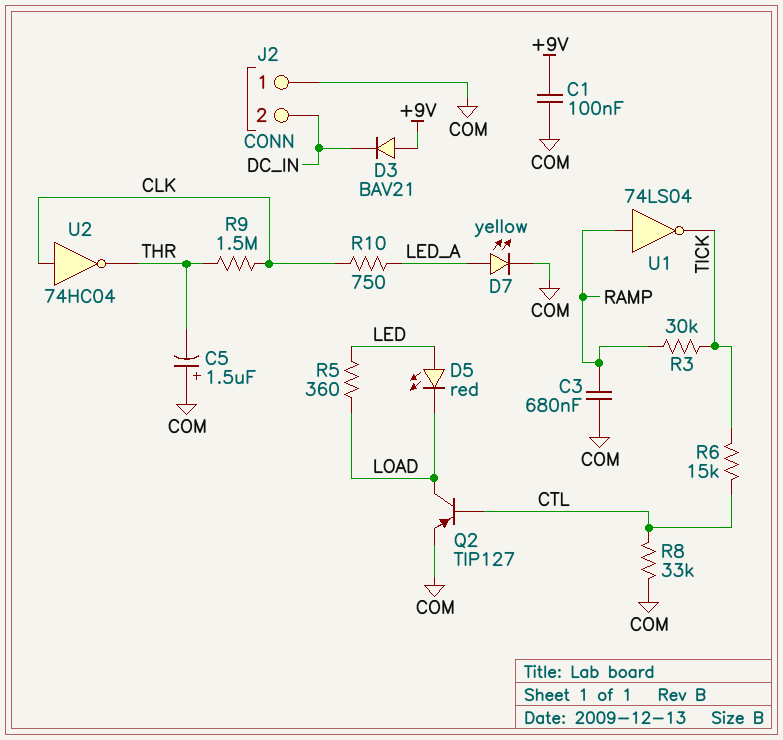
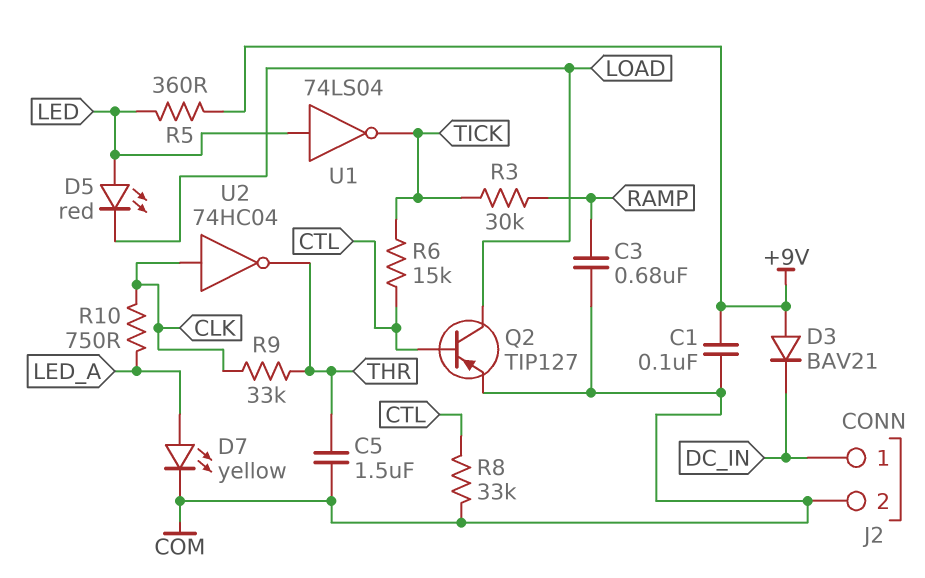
C5: 1.5uF (plus COM, minus THR) -> 1.5uF (COM, THR)
J2 pin 1: COM -> DC_IN
J2 pin 2: DC_IN -> COM
R5: 360 (LED, LOAD) -> 360 (+9V, LED)
R9: 1.5M (CLK, THR) -> 33k (CLK, THR)
U1: NOT 74LS04 (in RAMP, out TICK) -> NOT 74LS04 (in LED, out TICK)

